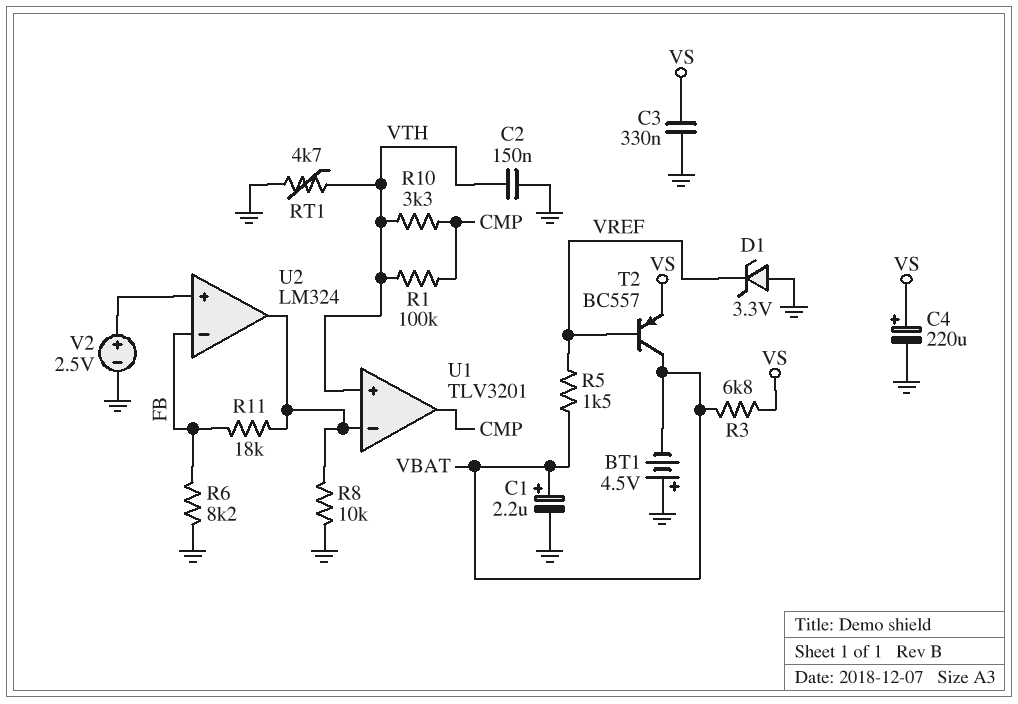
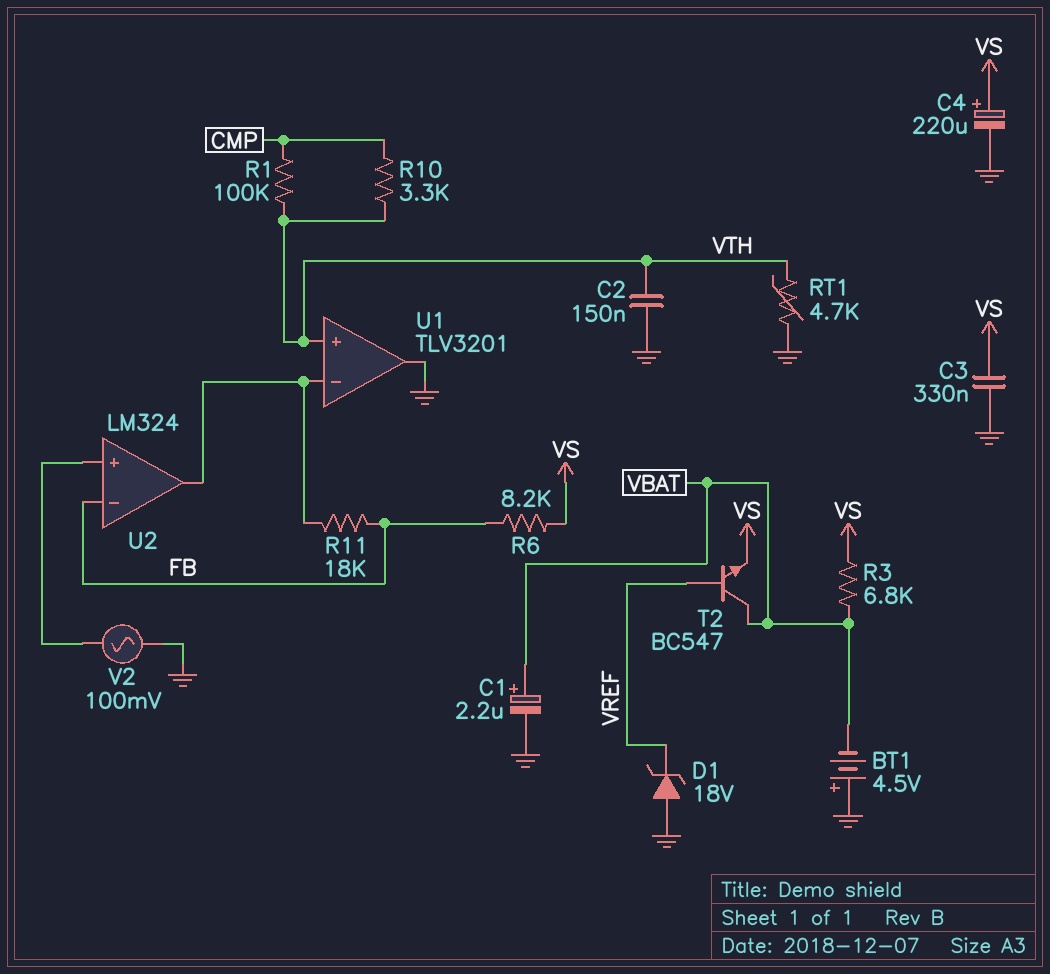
D1: zener 3.3V (A GND, K VREF) -> zener 18V (A GND, K VREF)
R5: 1.5k (VBAT, VREF) -> none
R6: 8.2k (FB, GND) -> 8.2k (FB, VS)
R8: 10k (GND, U1/in-) -> none
T2: PNP BC557 (B VREF, C VBAT, E VS) -> NPN BC547 (B VREF, C VBAT, E VS)
U1 pin out: CMP -> GND
V2: 2.5V (plus U2/in+, minus GND) -> AC 100mV (GND, U2/in+)

